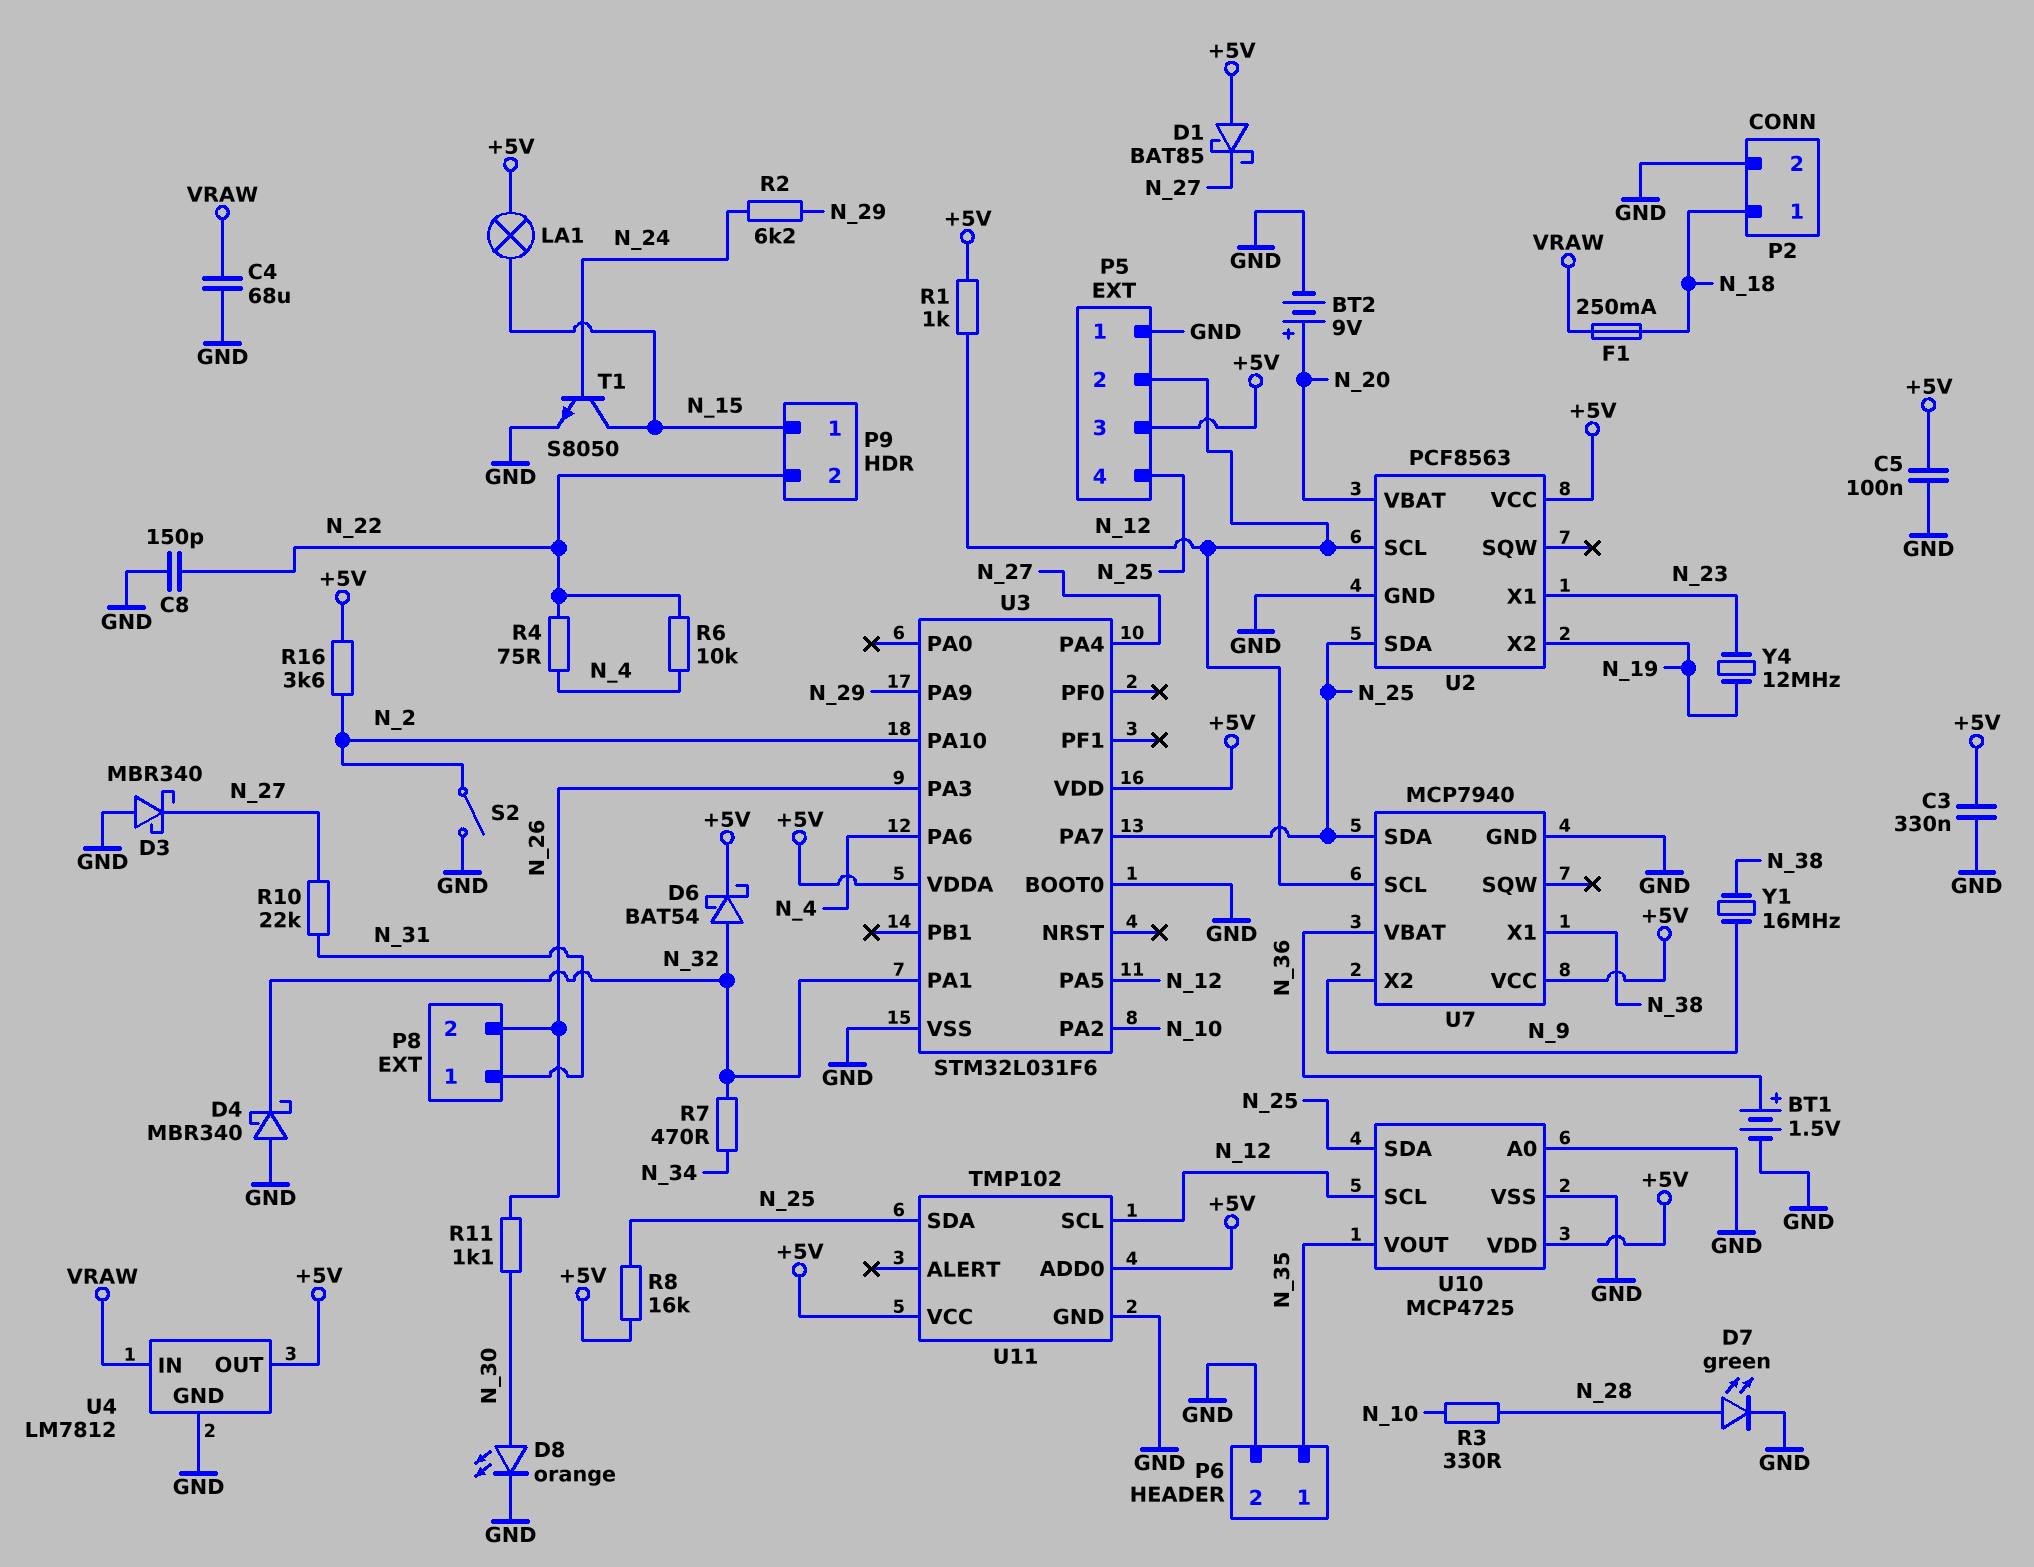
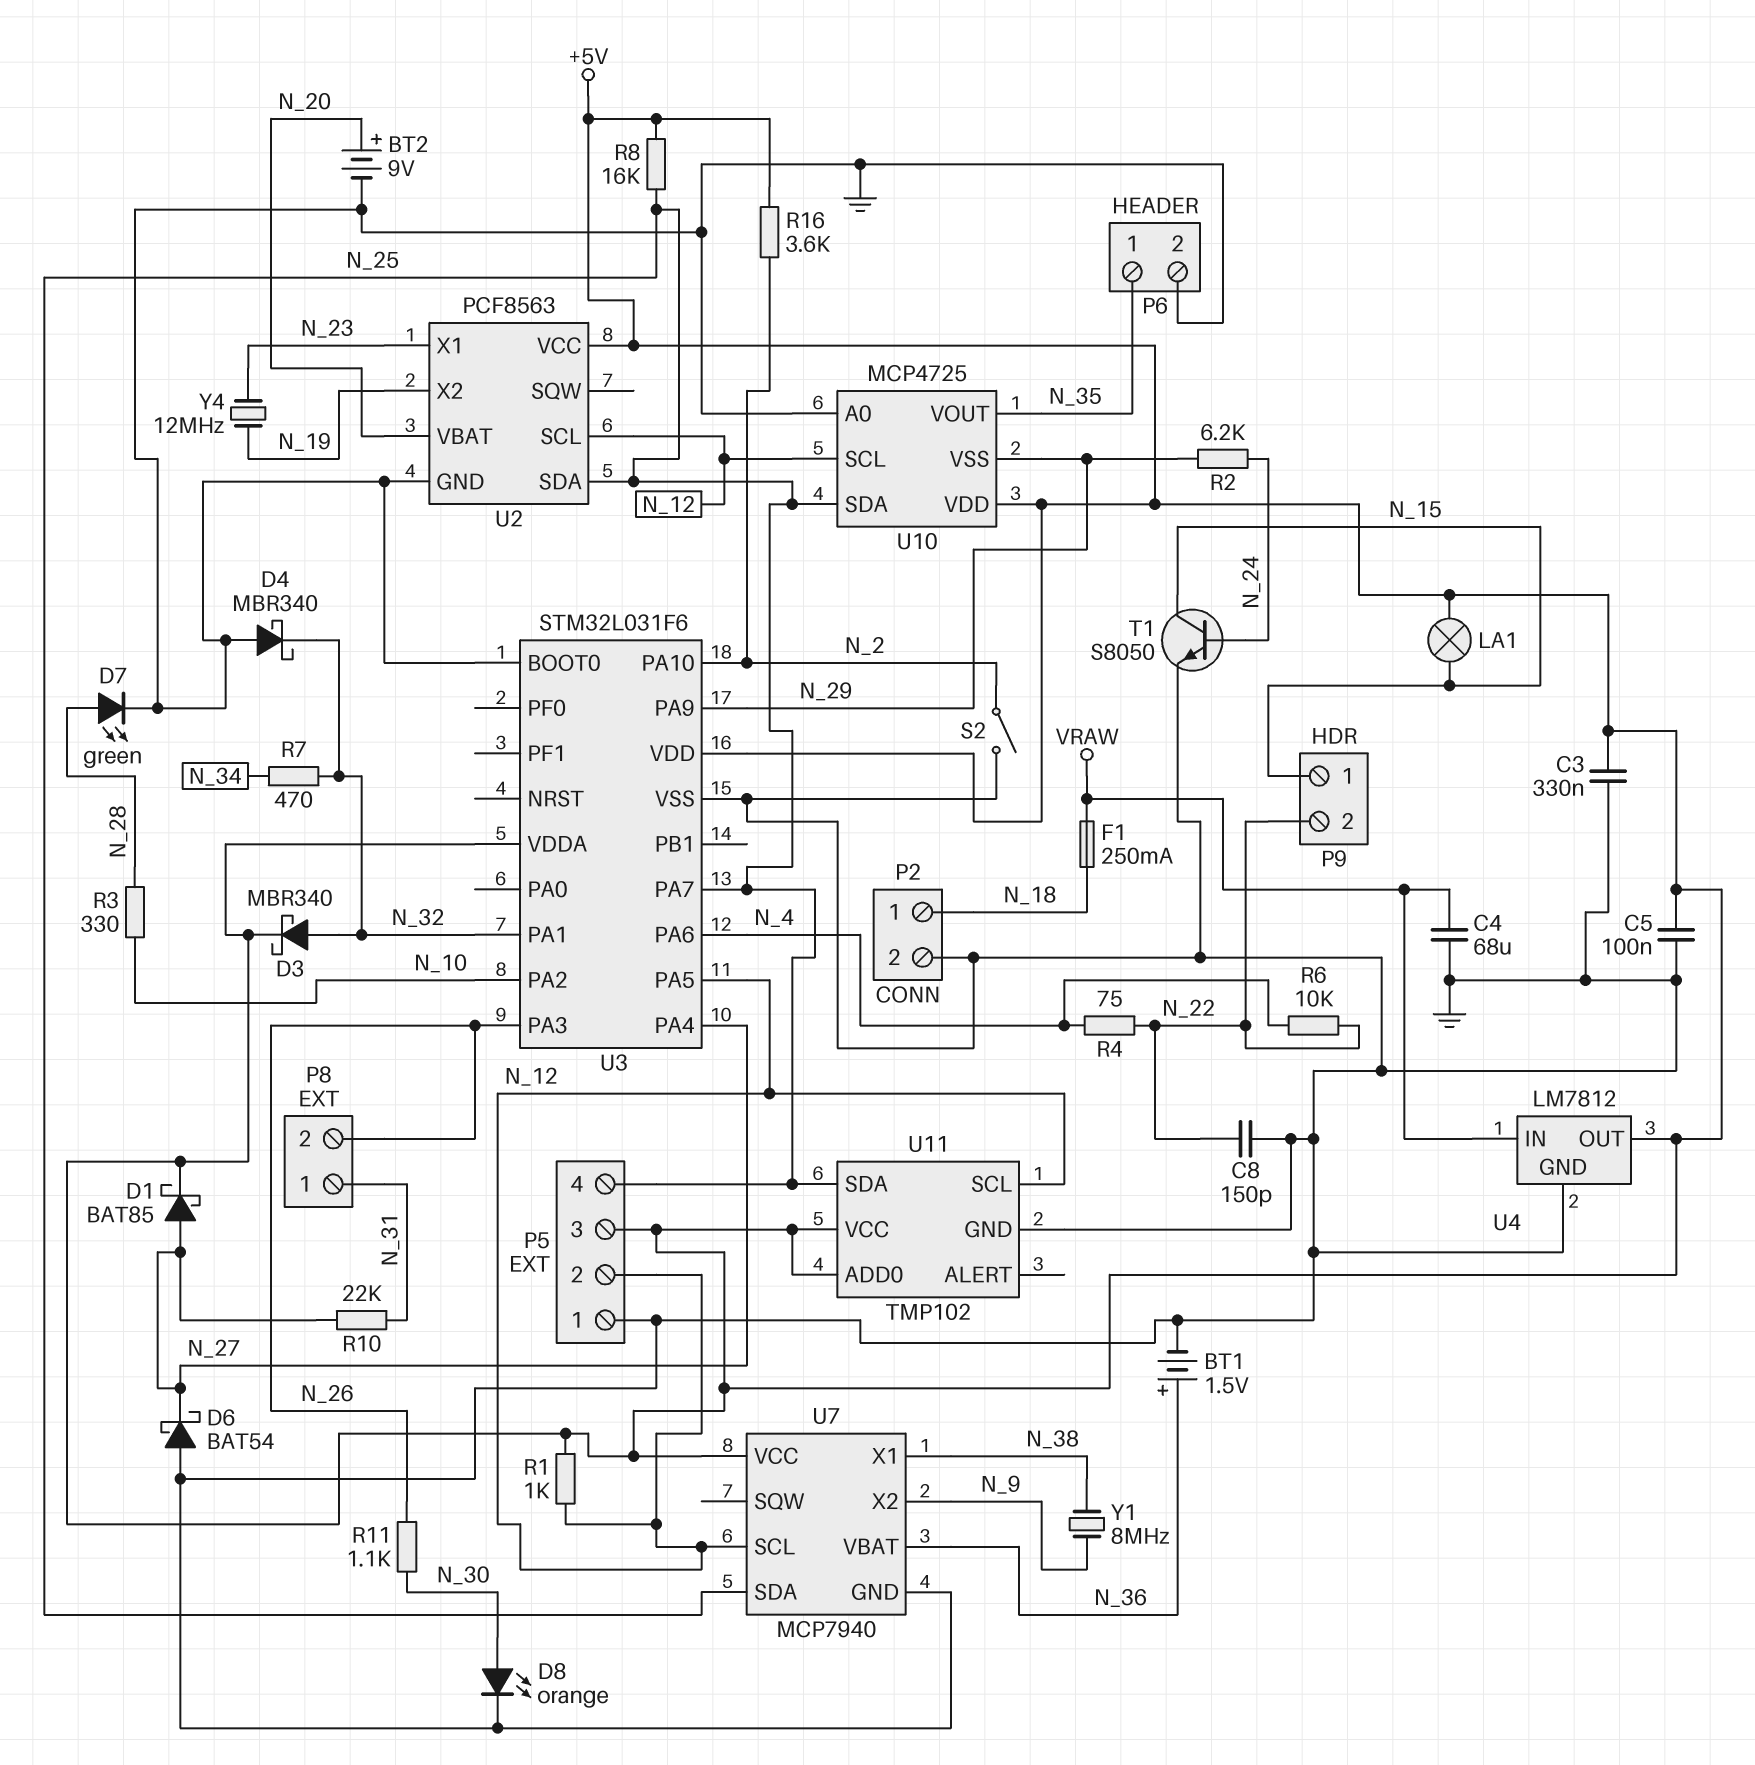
D1: schottky BAT85 (A +5V, K N_27) -> schottky BAT85 (A N_27, K +5V)
D3: schottky MBR340 (A GND, K N_27) -> schottky MBR340 (A N_32, K +5V)
D6: schottky BAT54 (A N_32, K +5V) -> schottky BAT54 (A GND, K N_27)
U10 pin VSS: GND -> N_29
Y1: 16MHz (N_9, N_38) -> 8MHz (N_9, N_38)

